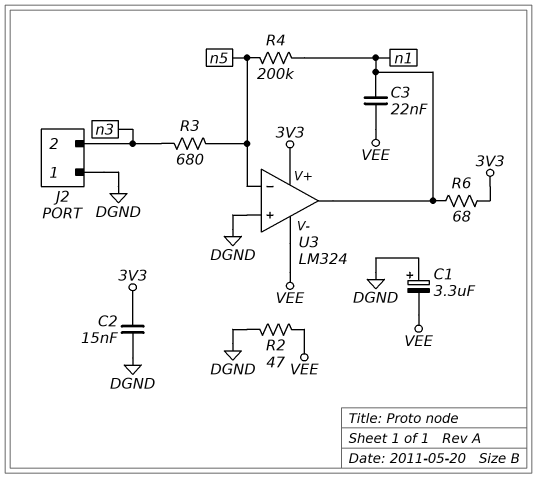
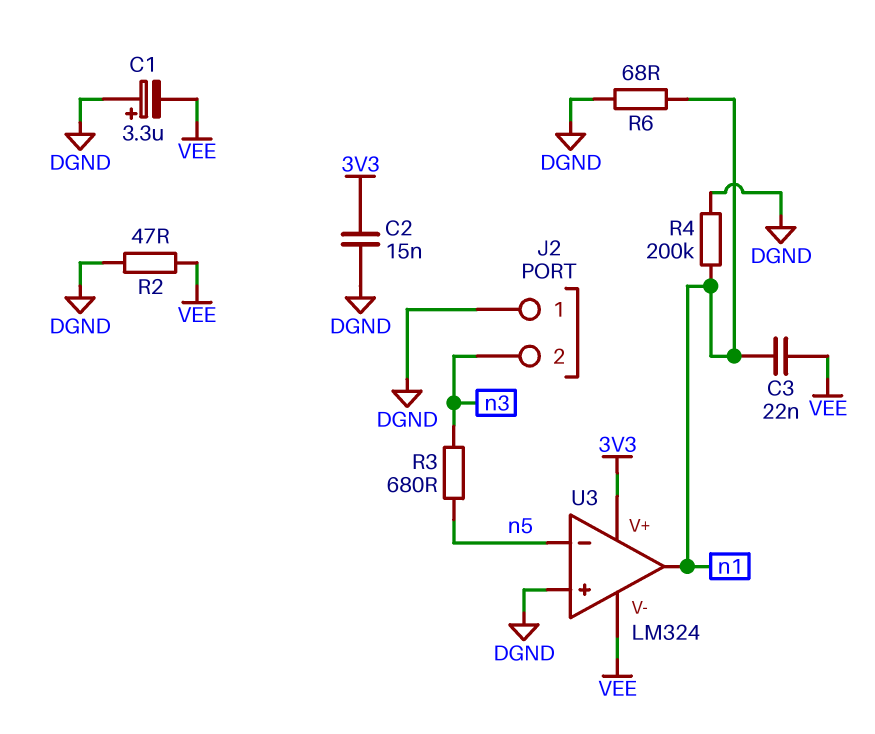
R4: 200k (n1, n5) -> 200k (DGND, n1)
R6: 68 (3V3, n1) -> 68 (DGND, n1)

